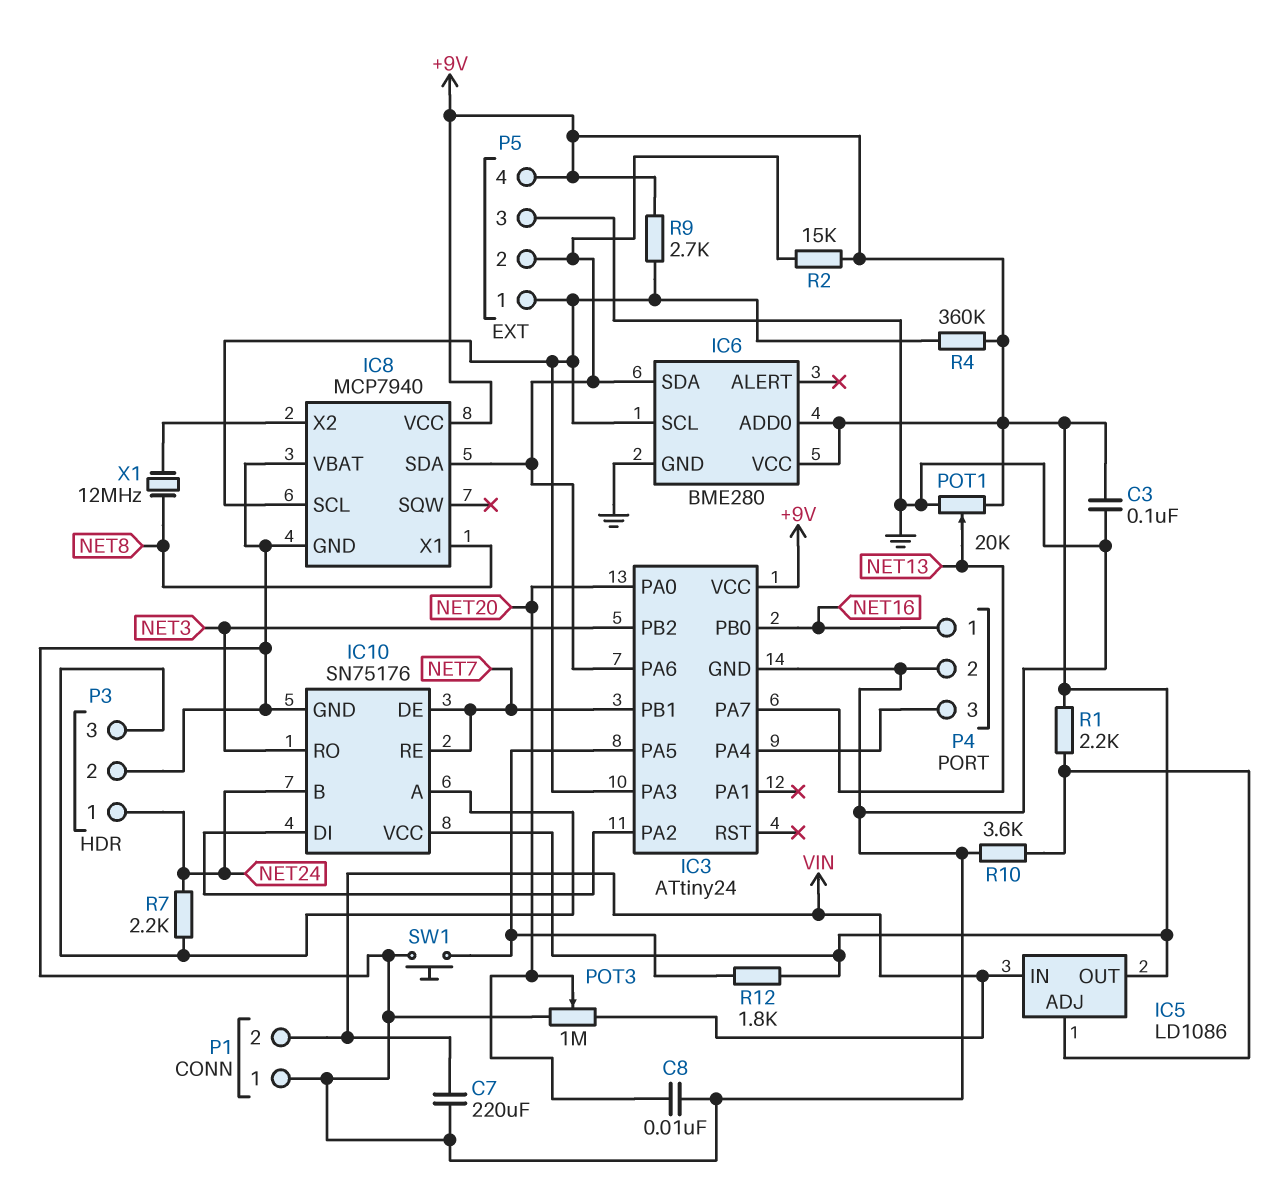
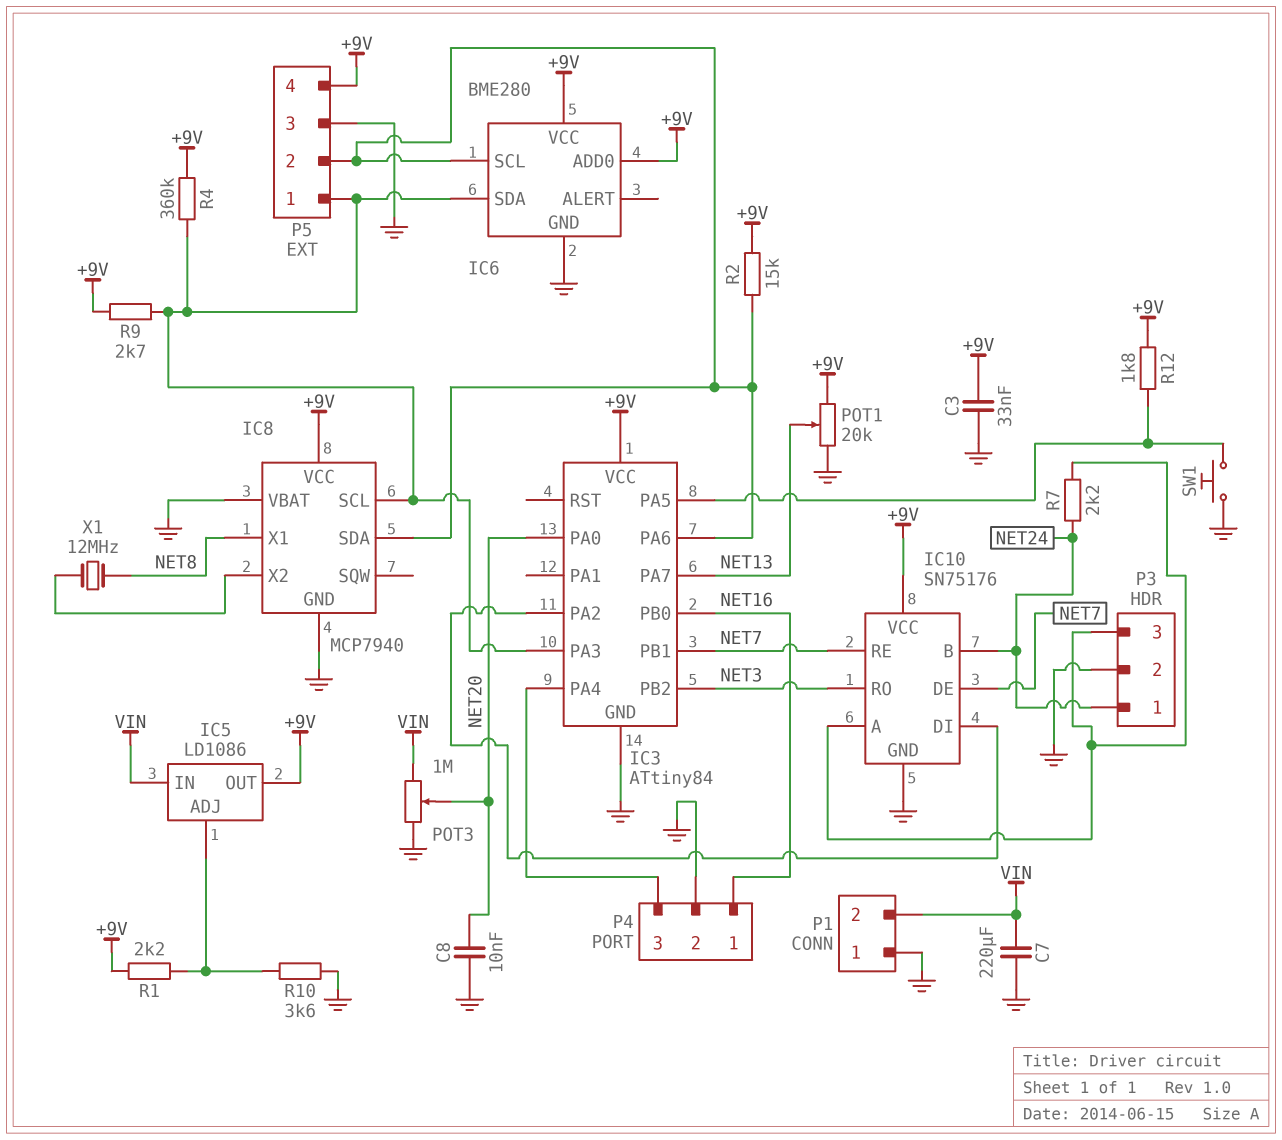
C3: 100nF (+9V, GND) -> 33nF (+9V, GND)
IC3: ATtiny24 -> ATtiny84
IC6 pin SCL: IC3/PA3 -> IC3/PA6
IC6 pin SDA: IC3/PA6 -> IC3/PA3

